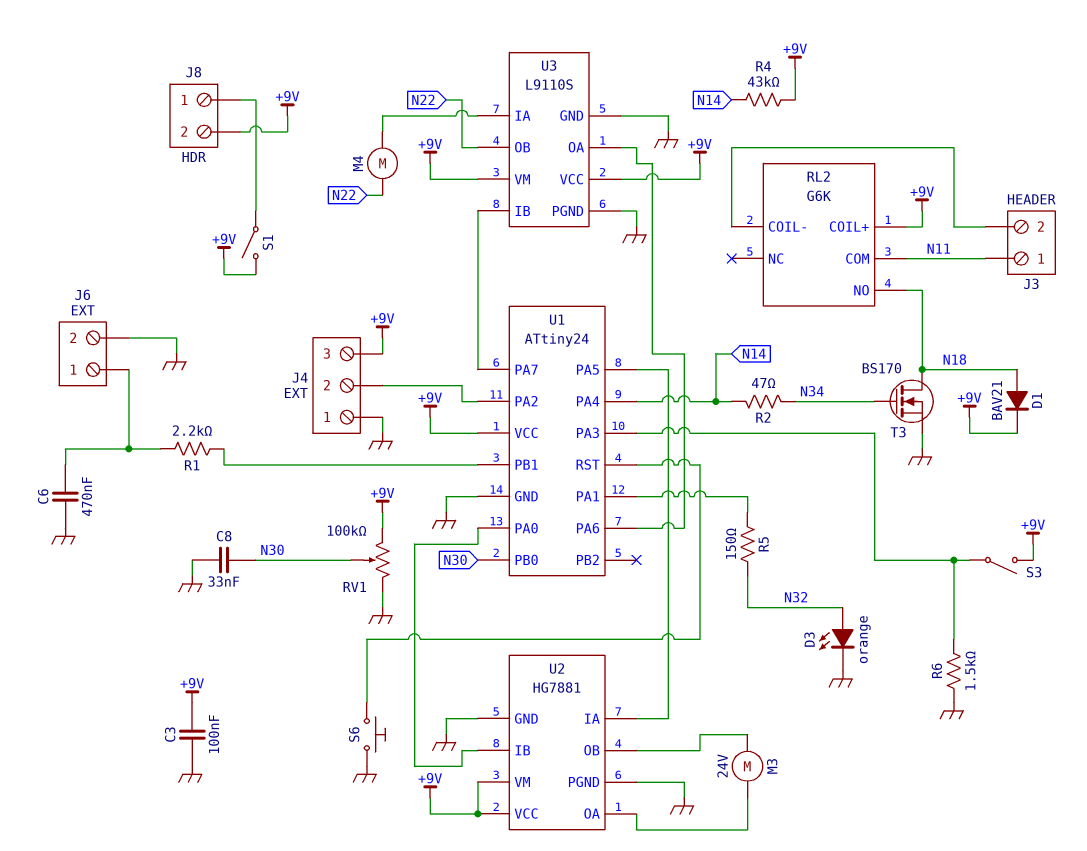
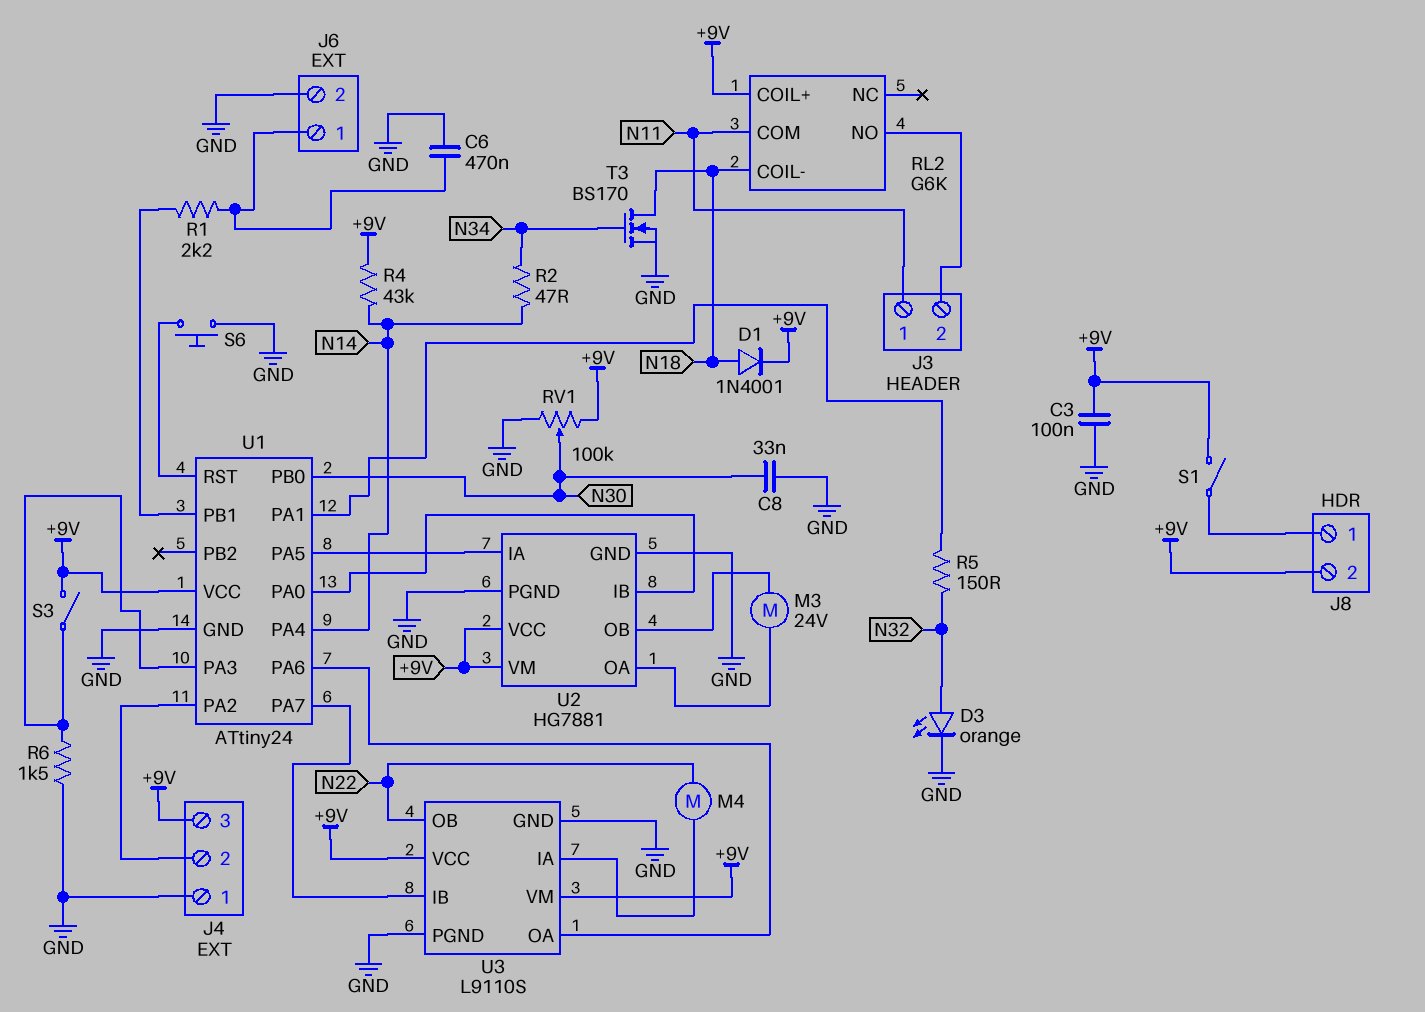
D1: diode BAV21 (A N18, K +9V) -> diode 1N4001 (A N18, K +9V)
RL2 pin COIL-: J3/2 -> N18
RL2 pin NO: N18 -> J3/2

